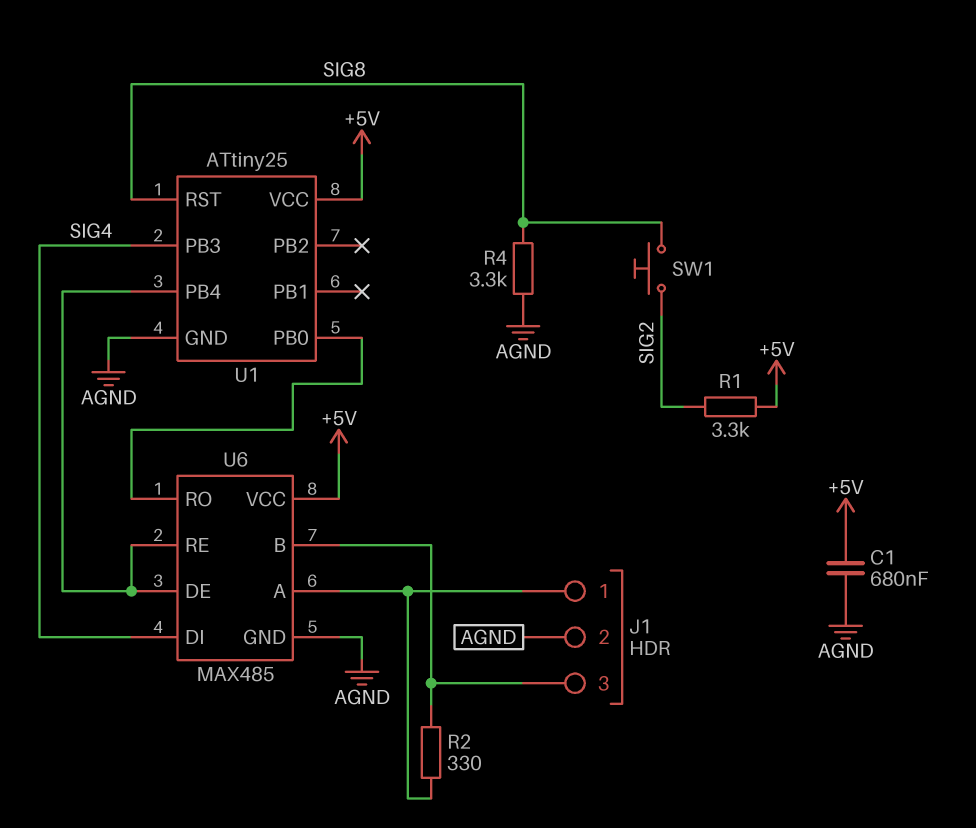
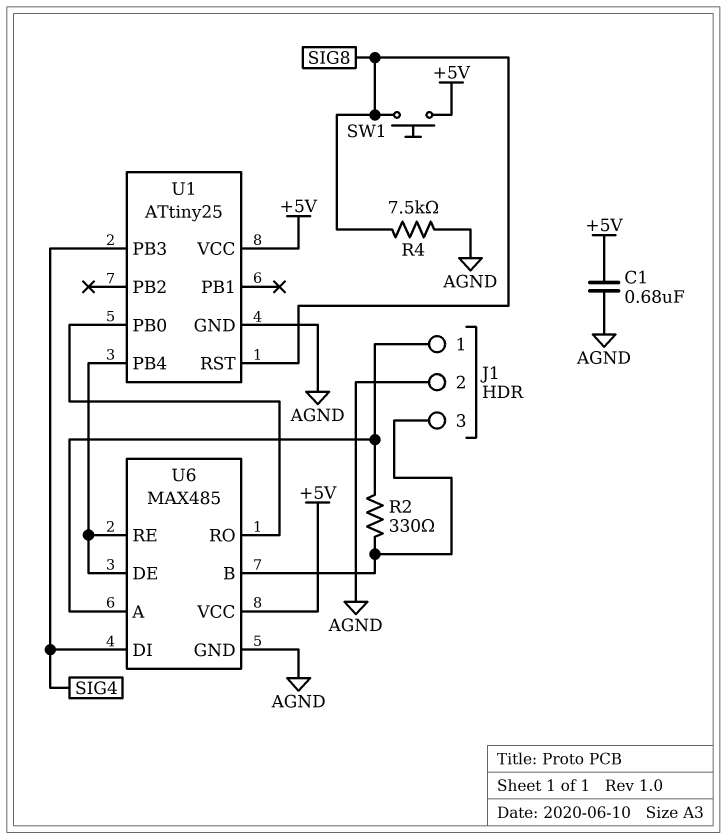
R1: 3.3k (+5V, SIG2) -> none
R4: 3.3k (AGND, SIG8) -> 7.5k (AGND, SIG8)
SW1: button (SIG2, SIG8) -> button (+5V, SIG8)

